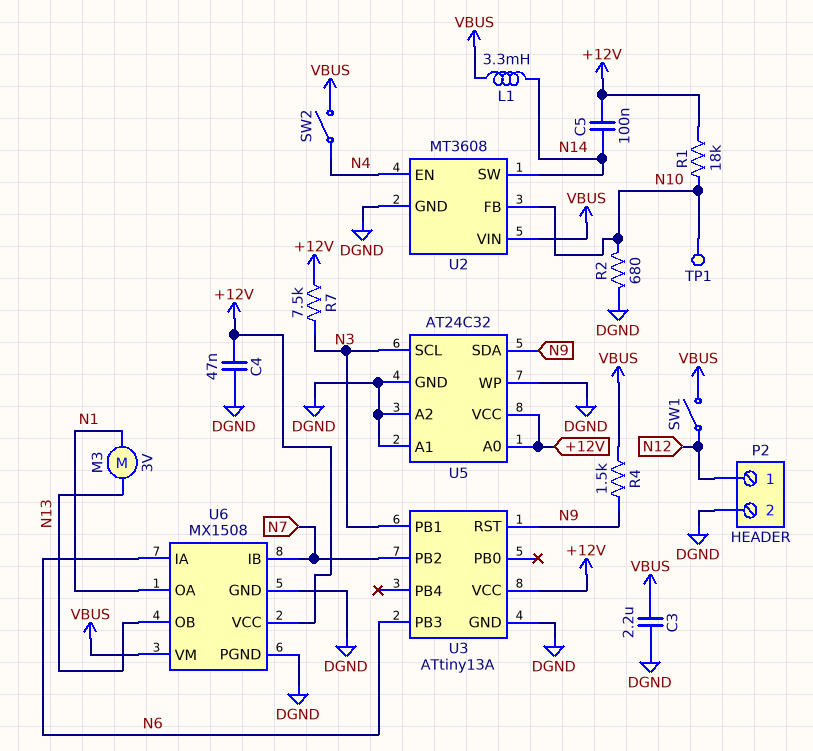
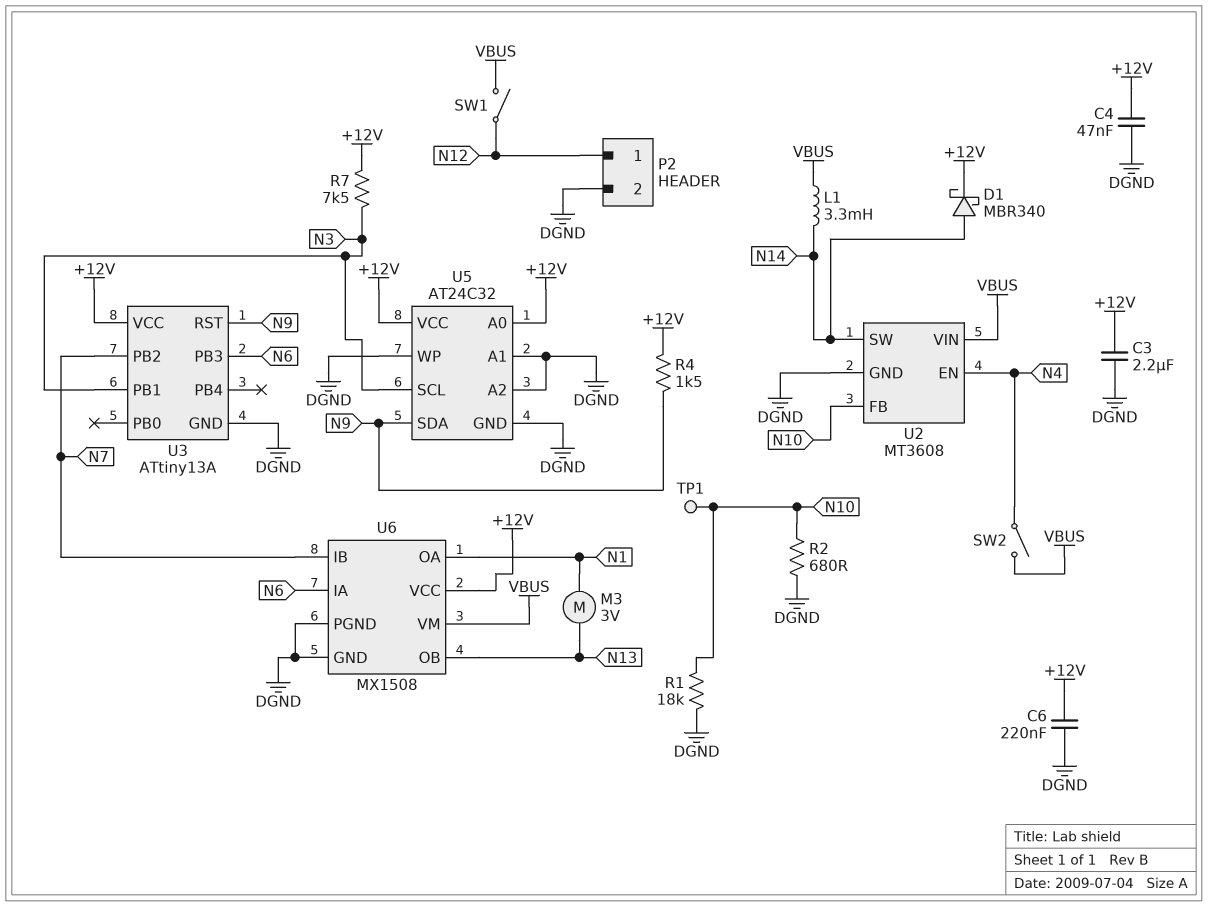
C3: 2.2uF (DGND, VBUS) -> 2.2uF (+12V, DGND)
C5: 100nF (+12V, N14) -> none
C6: none -> 220nF (+12V, DGND)
D1: none -> schottky MBR340 (A N14, K +12V)
R1: 18k (+12V, N10) -> 18k (DGND, N10)
R4: 1.5k (N9, VBUS) -> 1.5k (+12V, N9)

